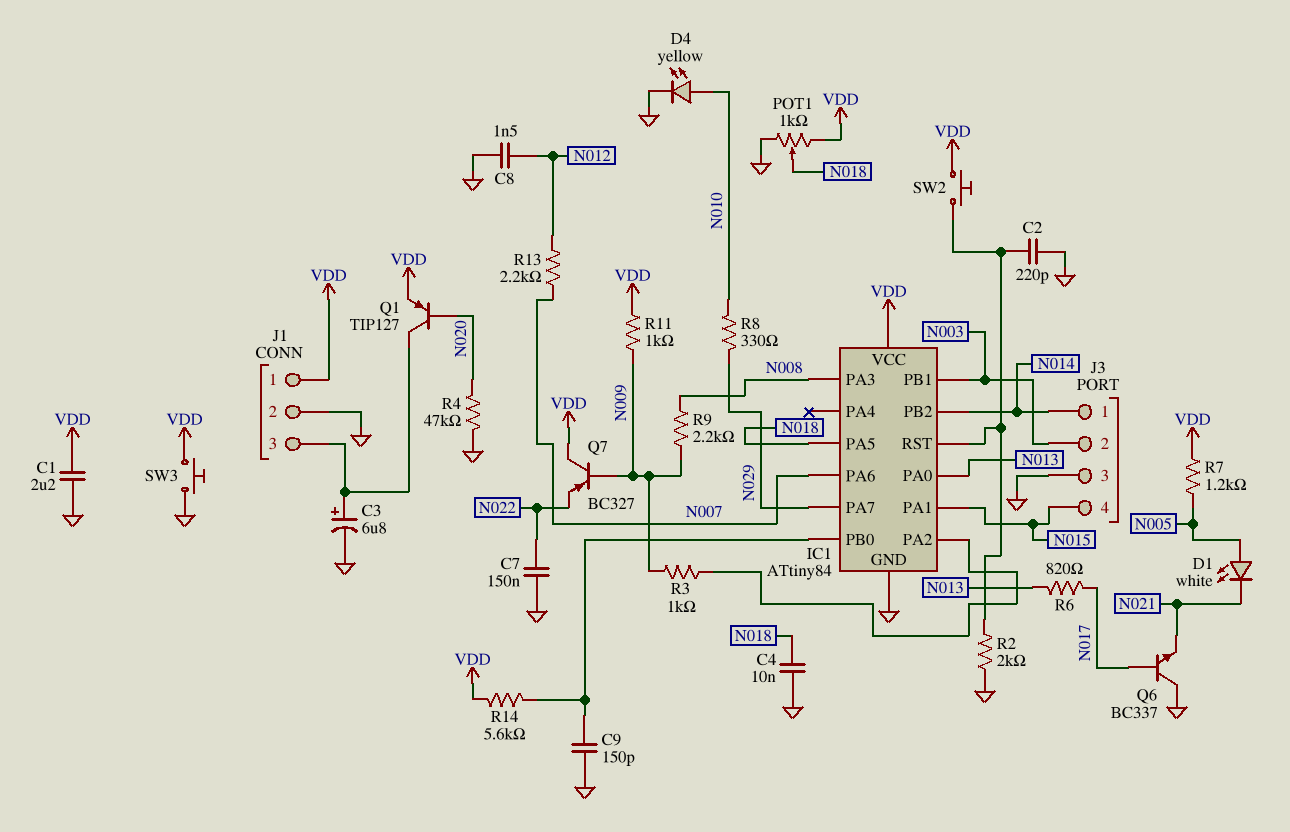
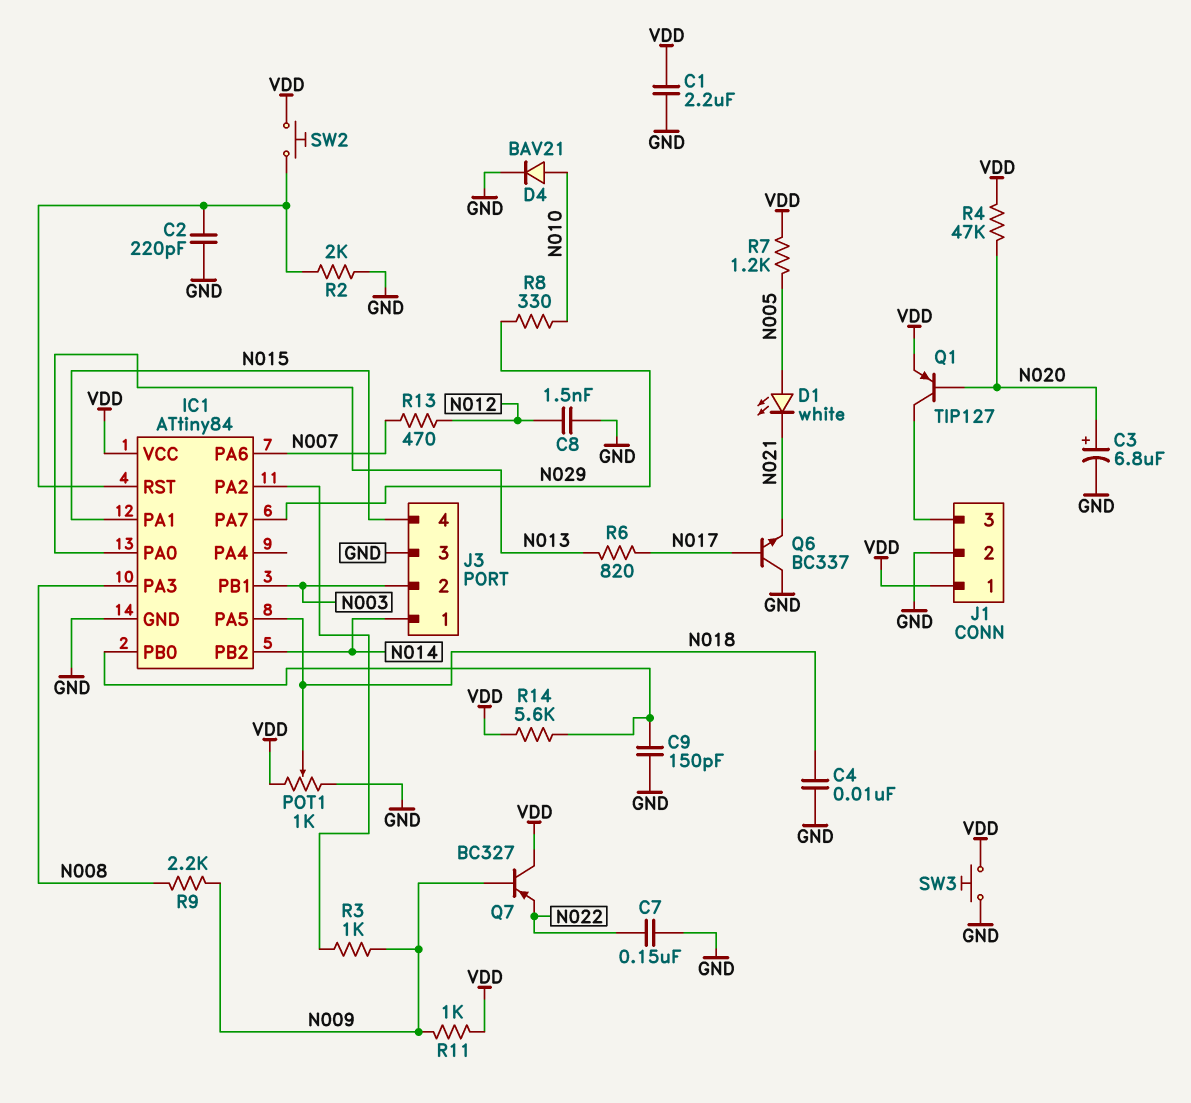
C3: 6.8uF (plus J1/3, minus GND) -> 6.8uF (plus N020, minus GND)
D4: LED yellow (A N010, K GND) -> diode BAV21 (A N010, K GND)
R4: 47k (GND, N020) -> 47k (N020, VDD)
R13: 2.2k (N007, N012) -> 470 (N007, N012)

